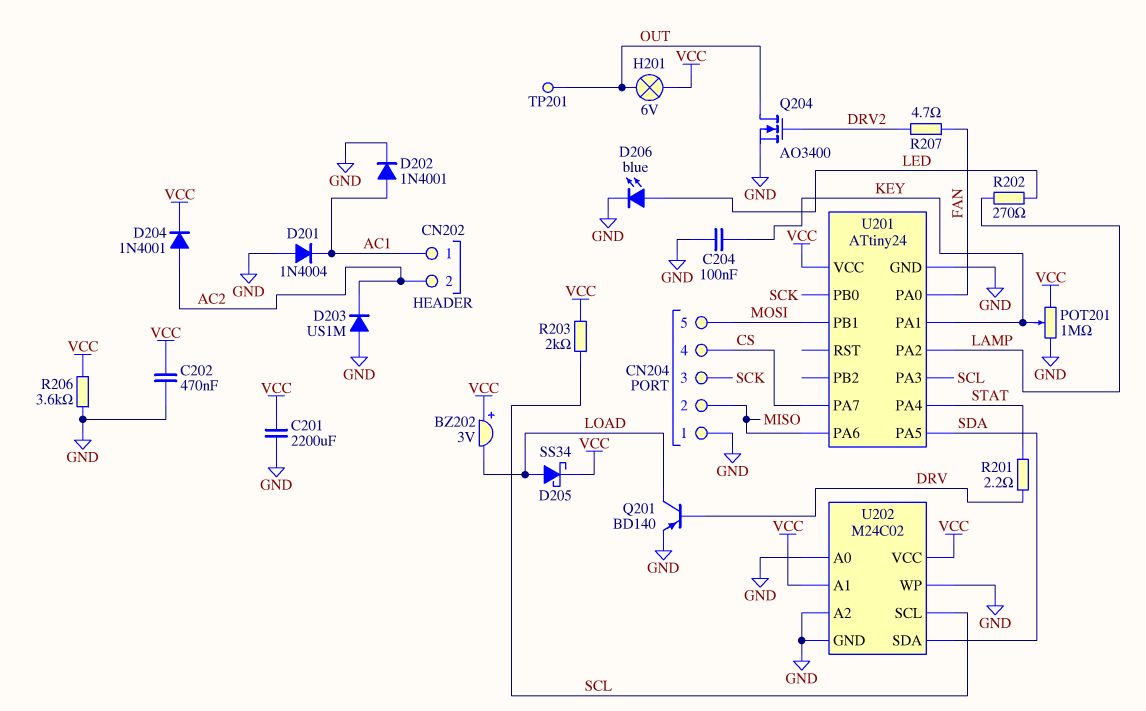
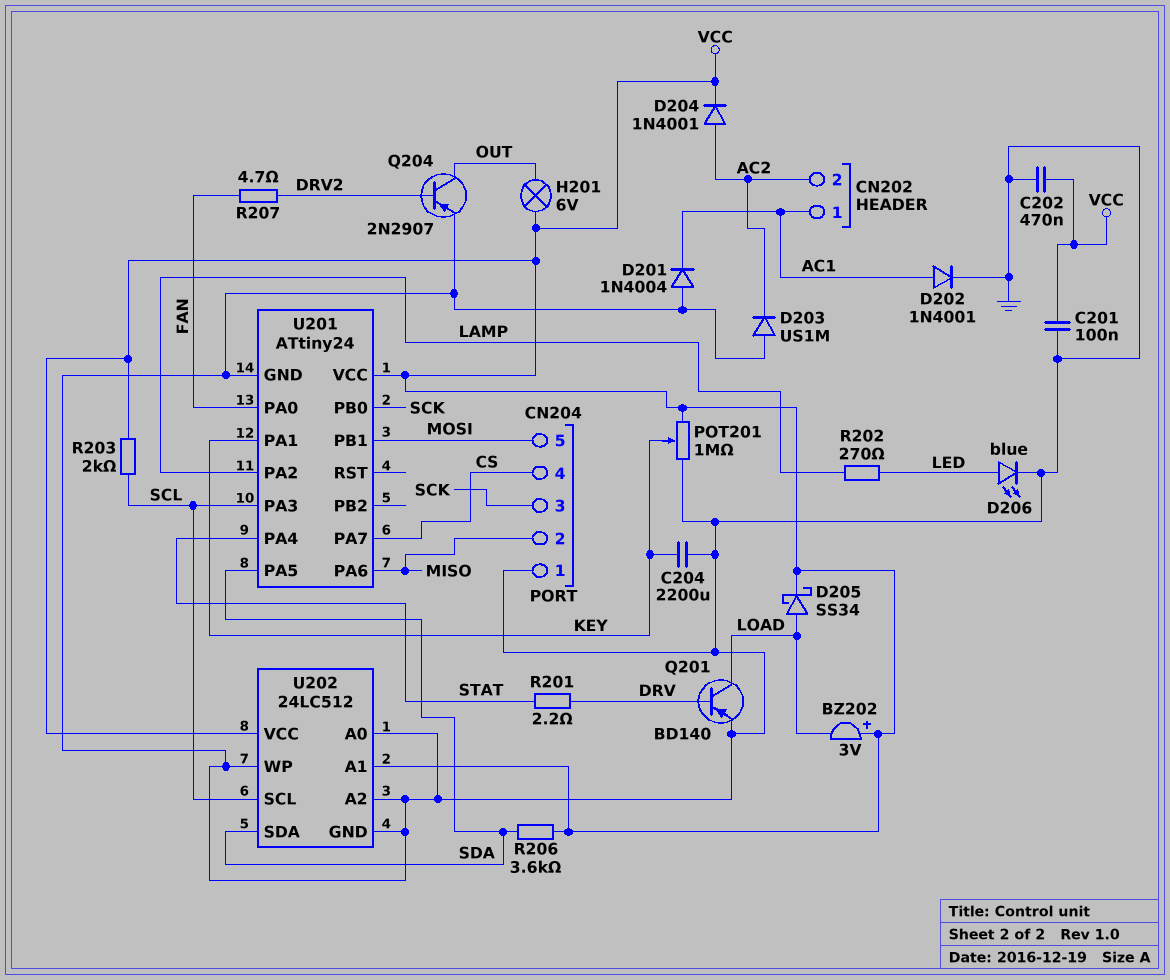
C201: 2200uF (GND, VCC) -> 100nF (GND, VCC)
C204: 100nF (GND, KEY) -> 2200uF (GND, KEY)
Q204: NMOS AO3400 (G DRV2, D OUT, S GND) -> PNP 2N2907 (B DRV2, C OUT, E GND)
R206: 3.6k (GND, VCC) -> 3.6k (SDA, VCC)
TP201: test point (OUT) -> none
U202: M24C02 -> 24LC512

